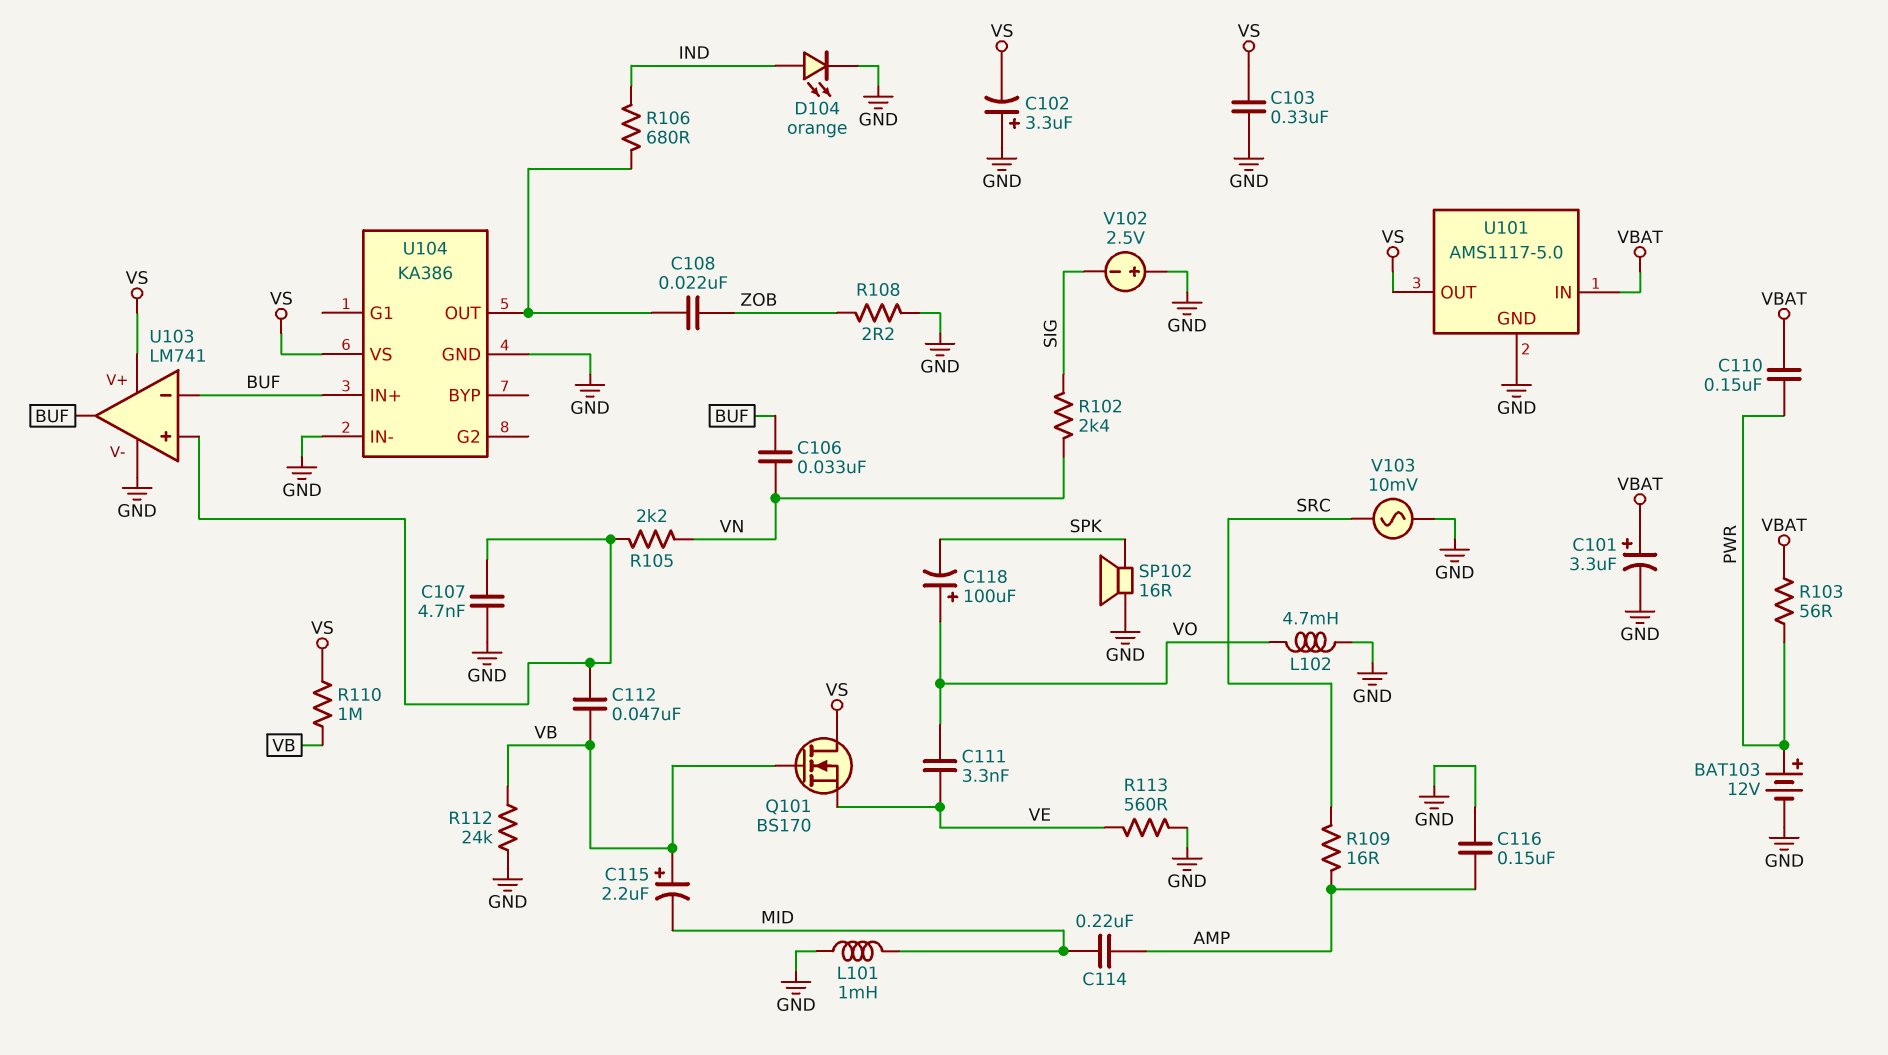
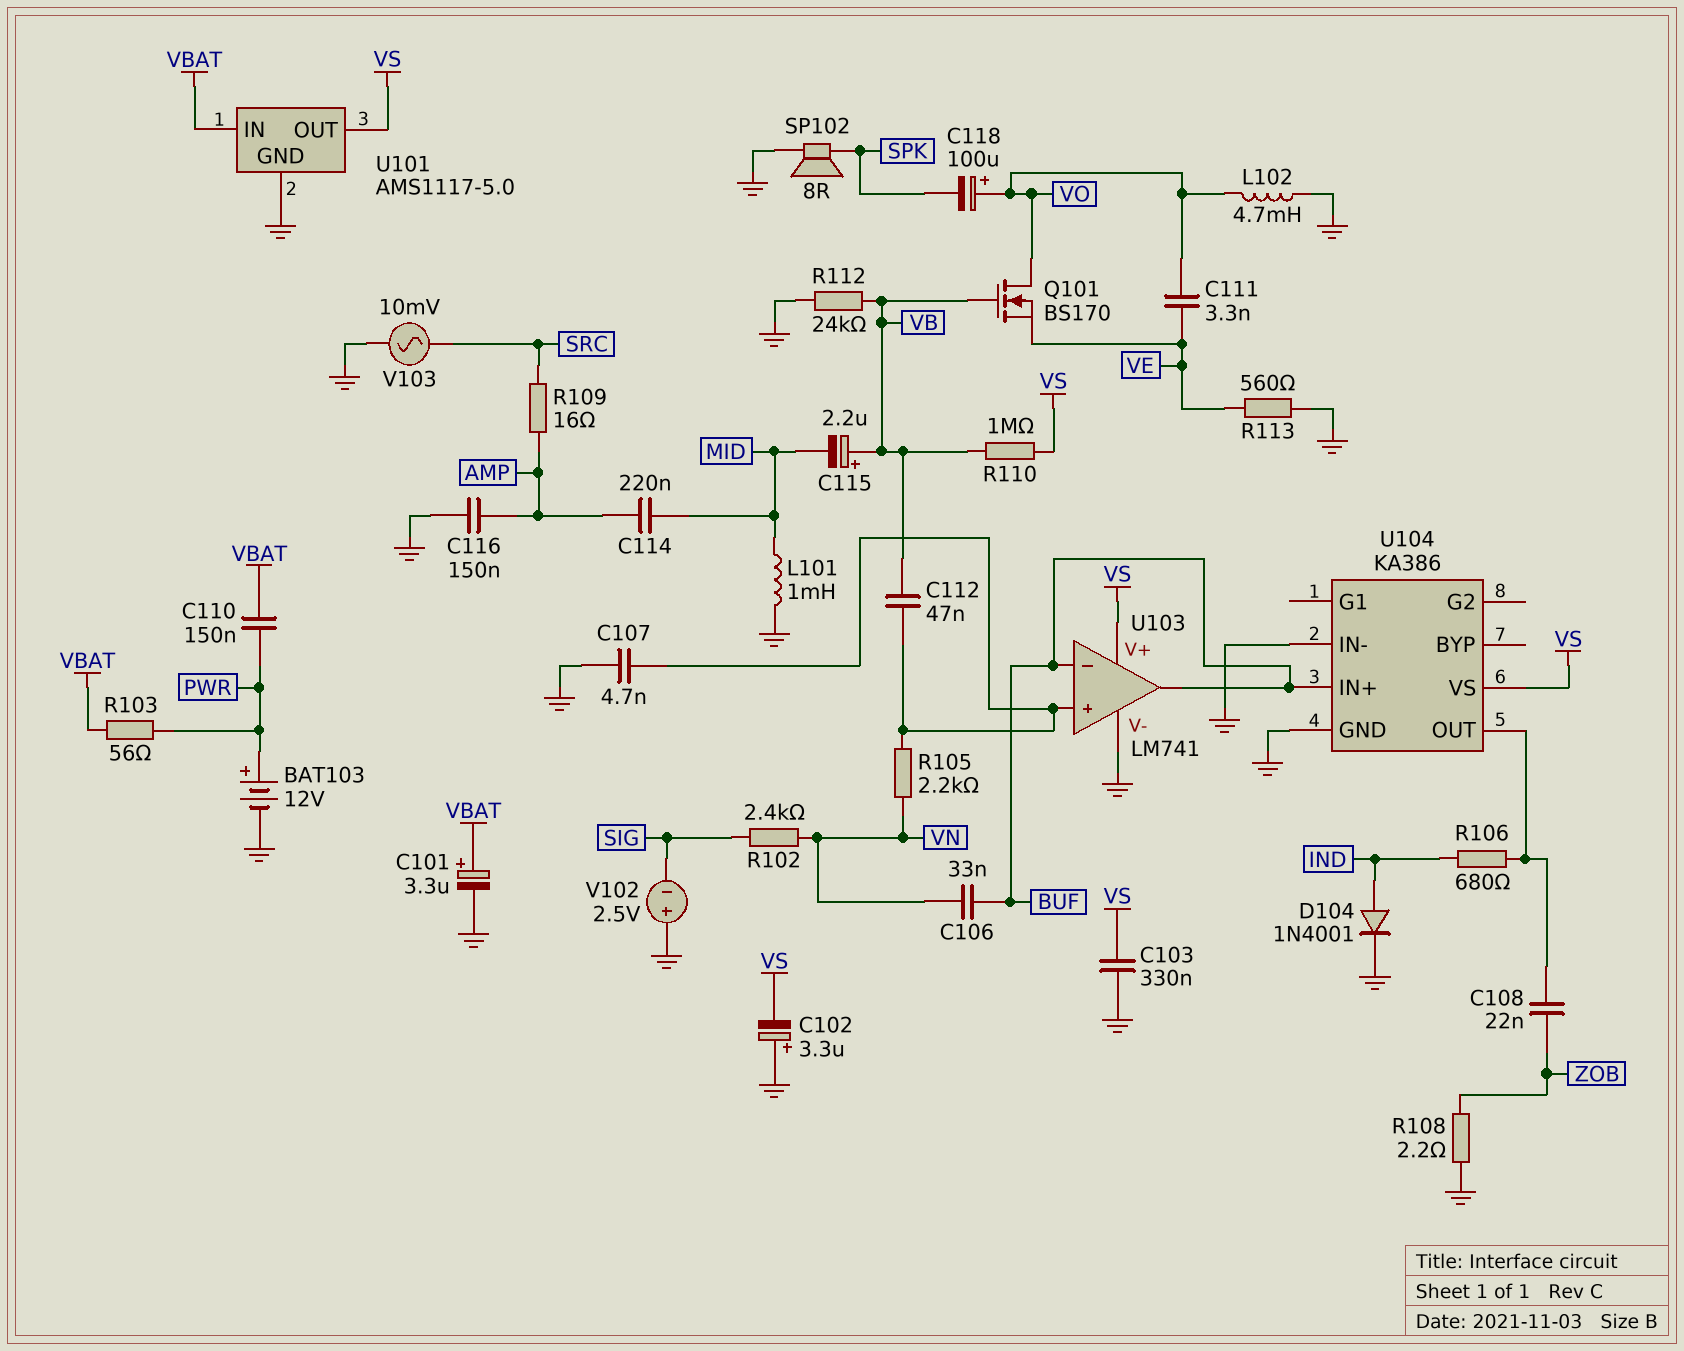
D104: LED orange (A IND, K GND) -> diode 1N4001 (A IND, K GND)
Q101: NMOS BS170 (G VB, D VS, S VE) -> NMOS BS170 (G VB, D VO, S VE)
SP102: speaker 16R (GND, SPK) -> speaker 8R (GND, SPK)

